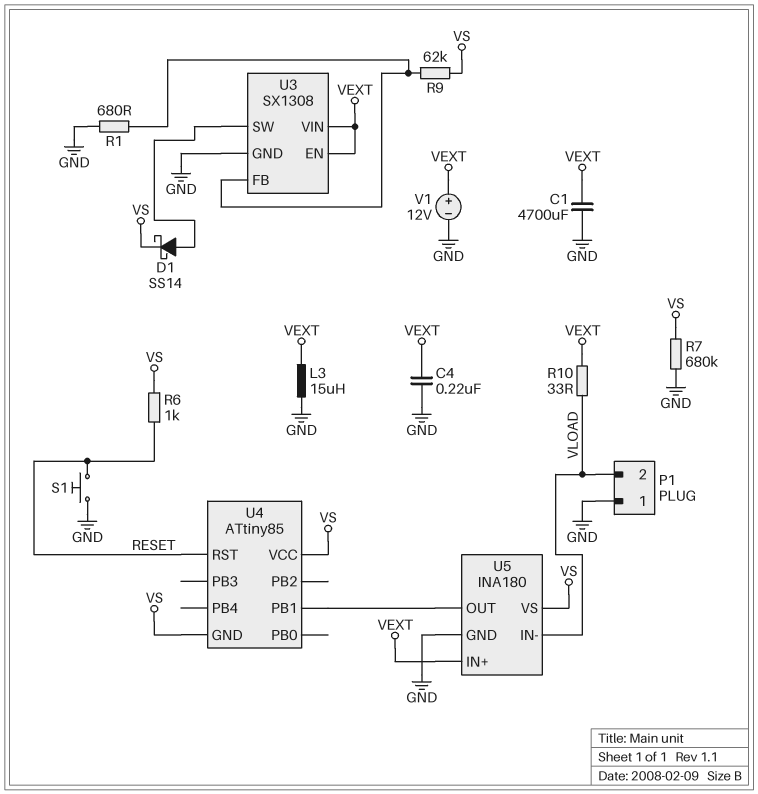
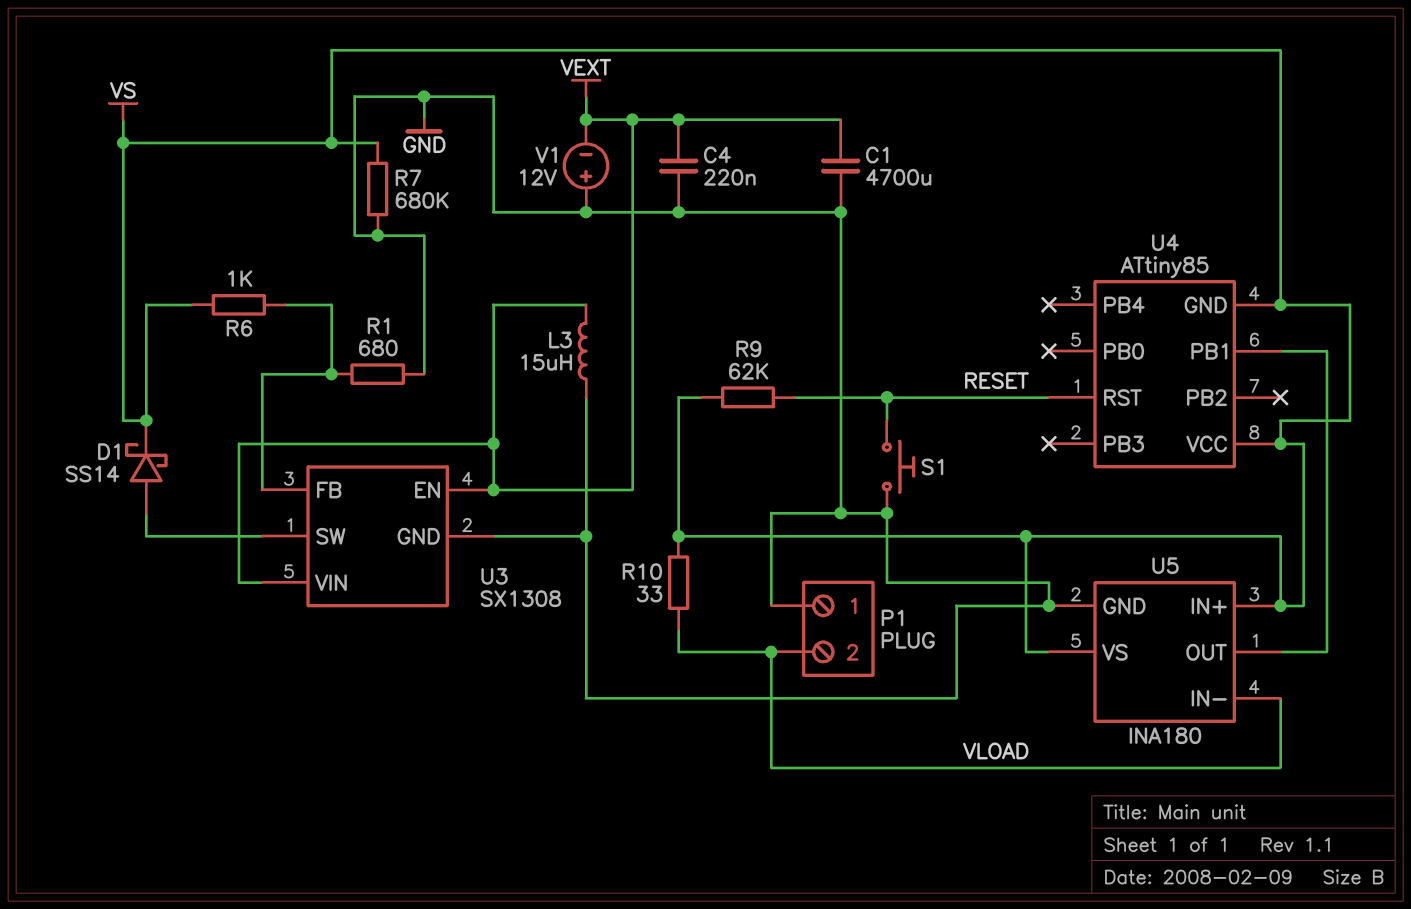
R6: 1k (RESET, VS) -> 1k (U3/FB, VS)
R9: 62k (U3/FB, VS) -> 62k (RESET, VS)
R10: 33 (VEXT, VLOAD) -> 33 (VLOAD, VS)
U5 pin IN+: VEXT -> VS
V1: 12V (plus VEXT, minus GND) -> 12V (plus GND, minus VEXT)

